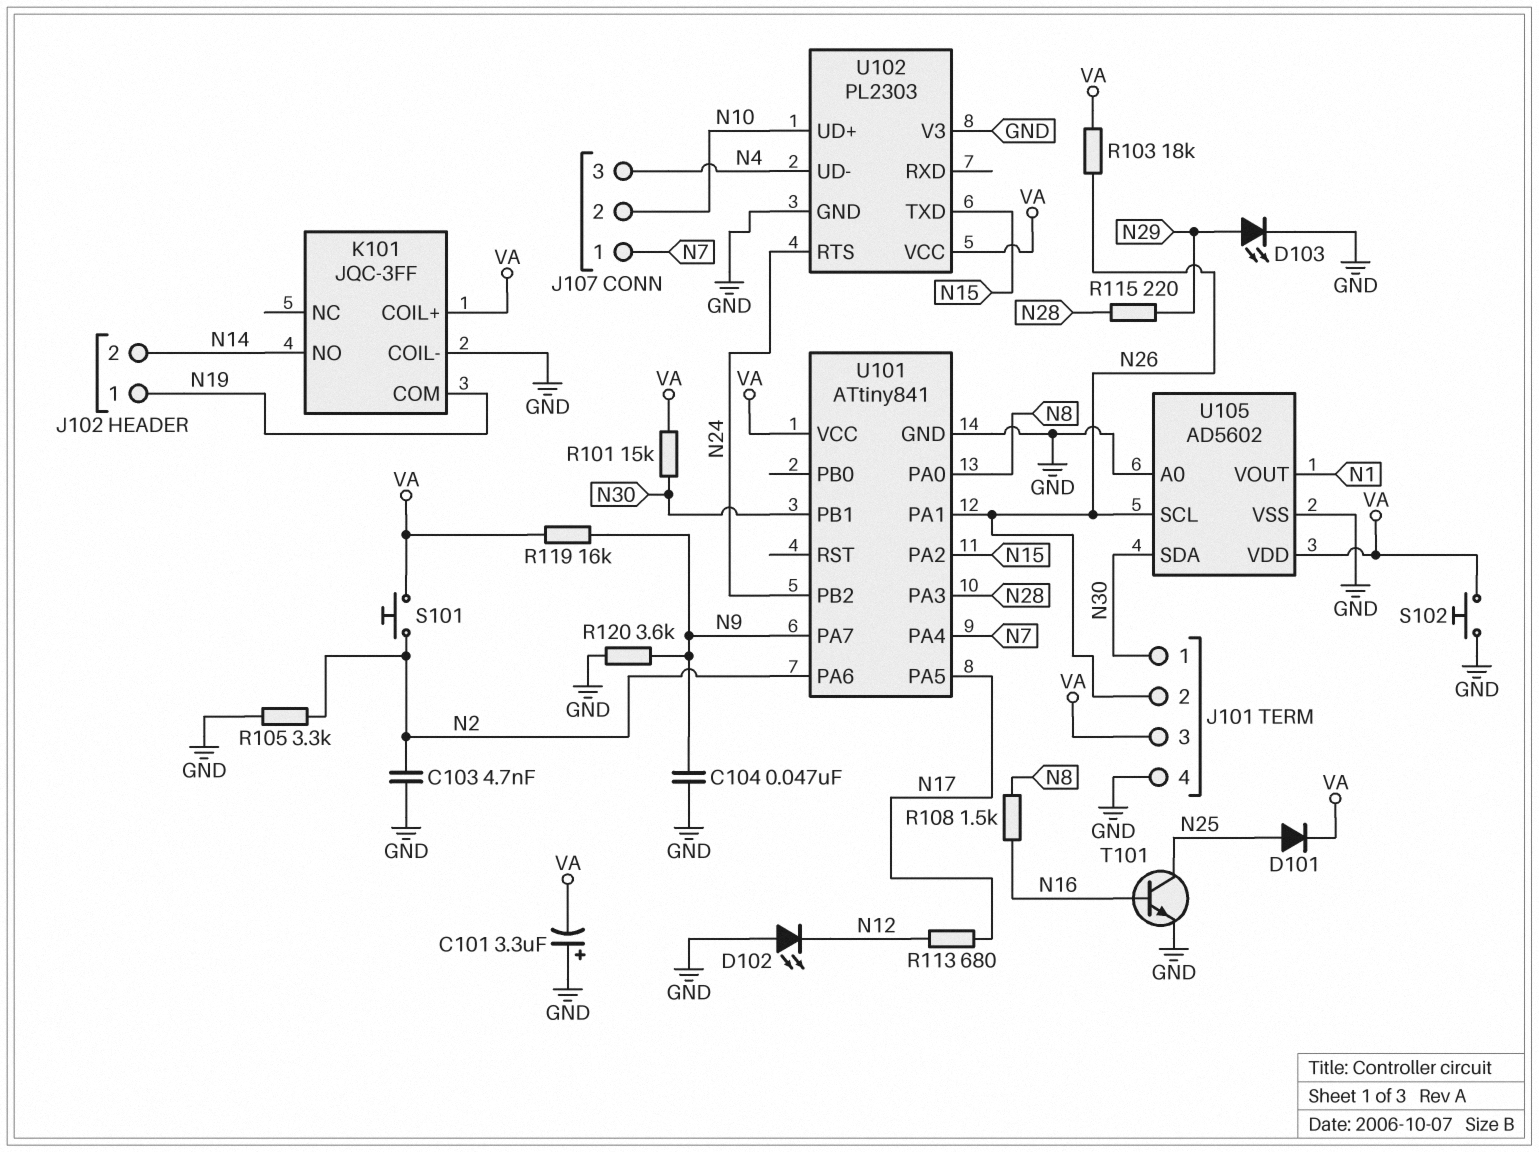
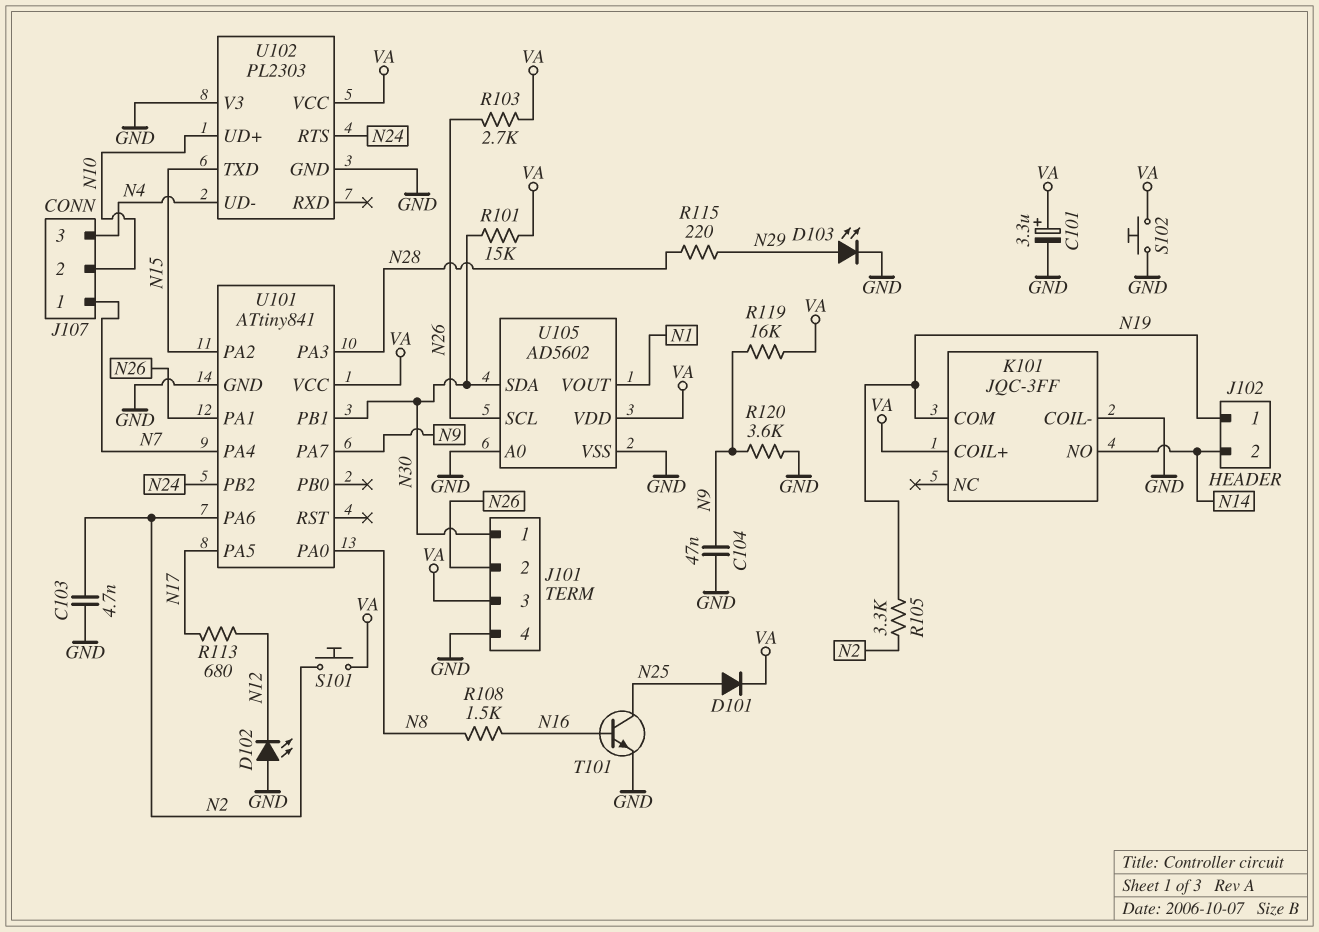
C101: 3.3uF (plus GND, minus VA) -> 3.3uF (plus VA, minus GND)
R103: 18k (N26, VA) -> 2.7k (N26, VA)
R105: 3.3k (GND, N2) -> 3.3k (N2, N19)

